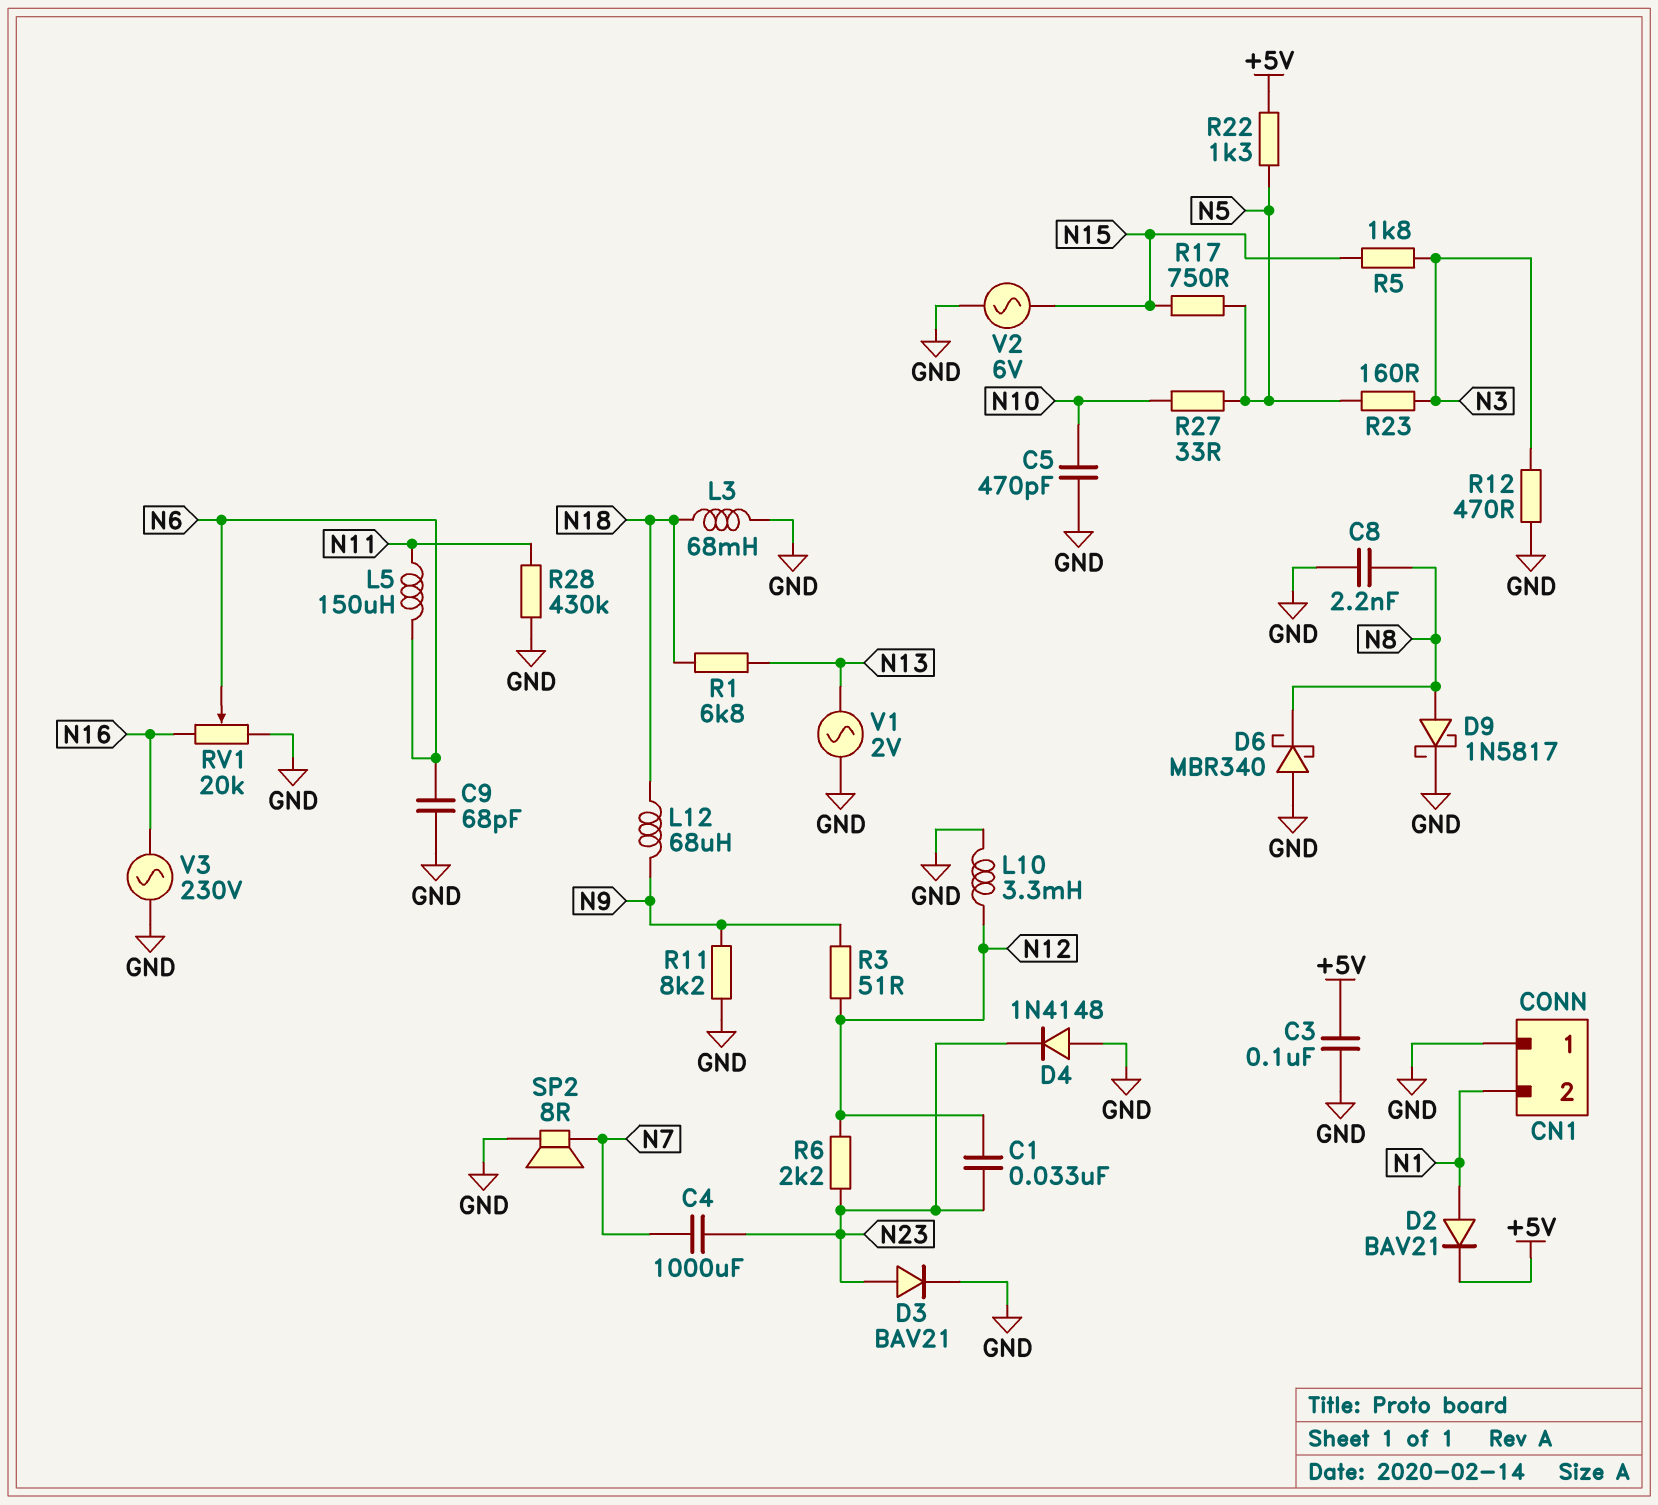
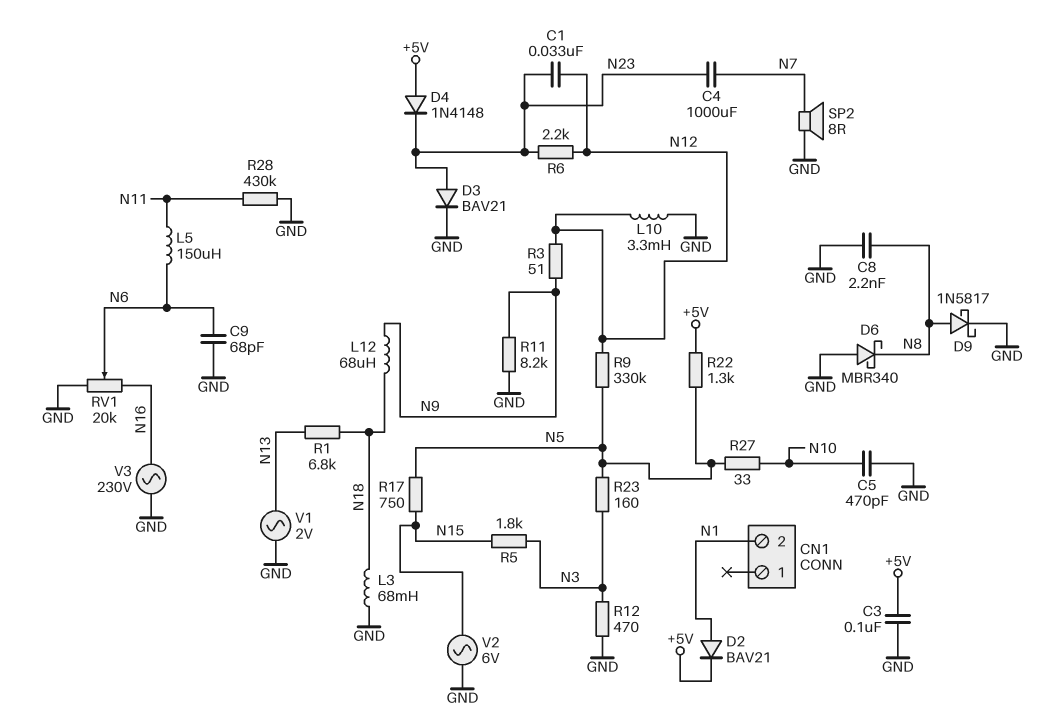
CN1 pin 1: GND -> none
D4: diode 1N4148 (A GND, K N23) -> diode 1N4148 (A +5V, K N23)
R9: none -> 330k (N5, N12)

